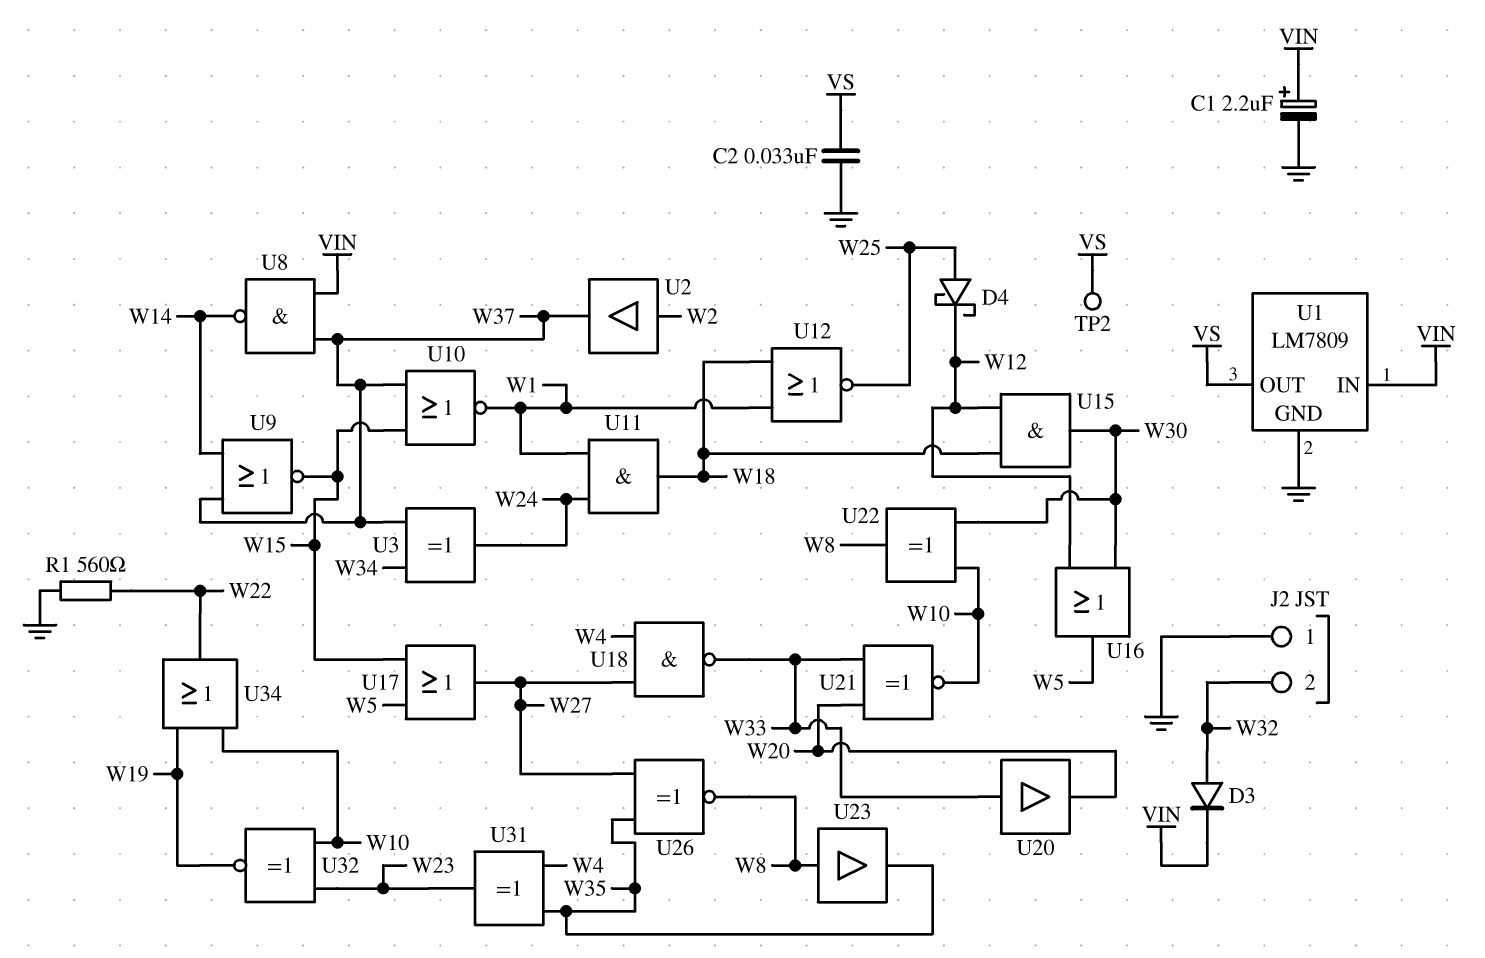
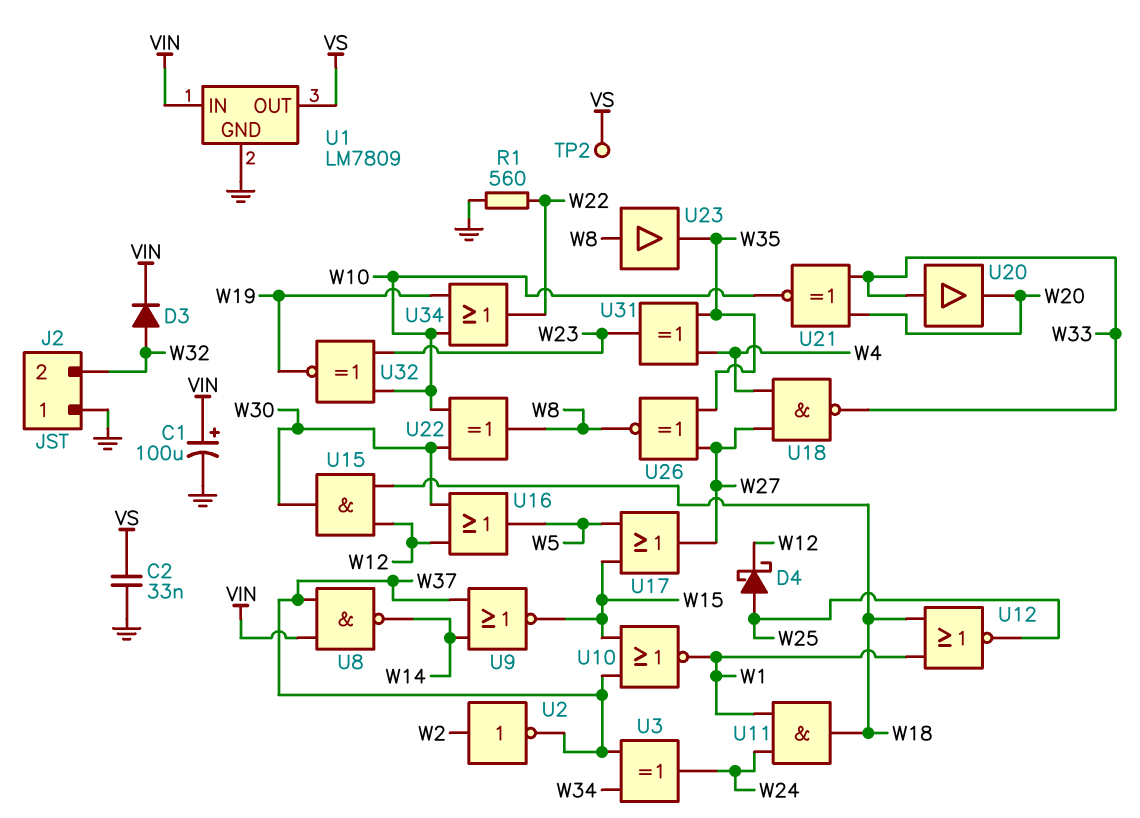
C1: 2.2uF (plus VIN, minus GND) -> 100uF (plus VIN, minus GND)
U2: buffer (in W2, out W37) -> NOT (in W2, out W37)

